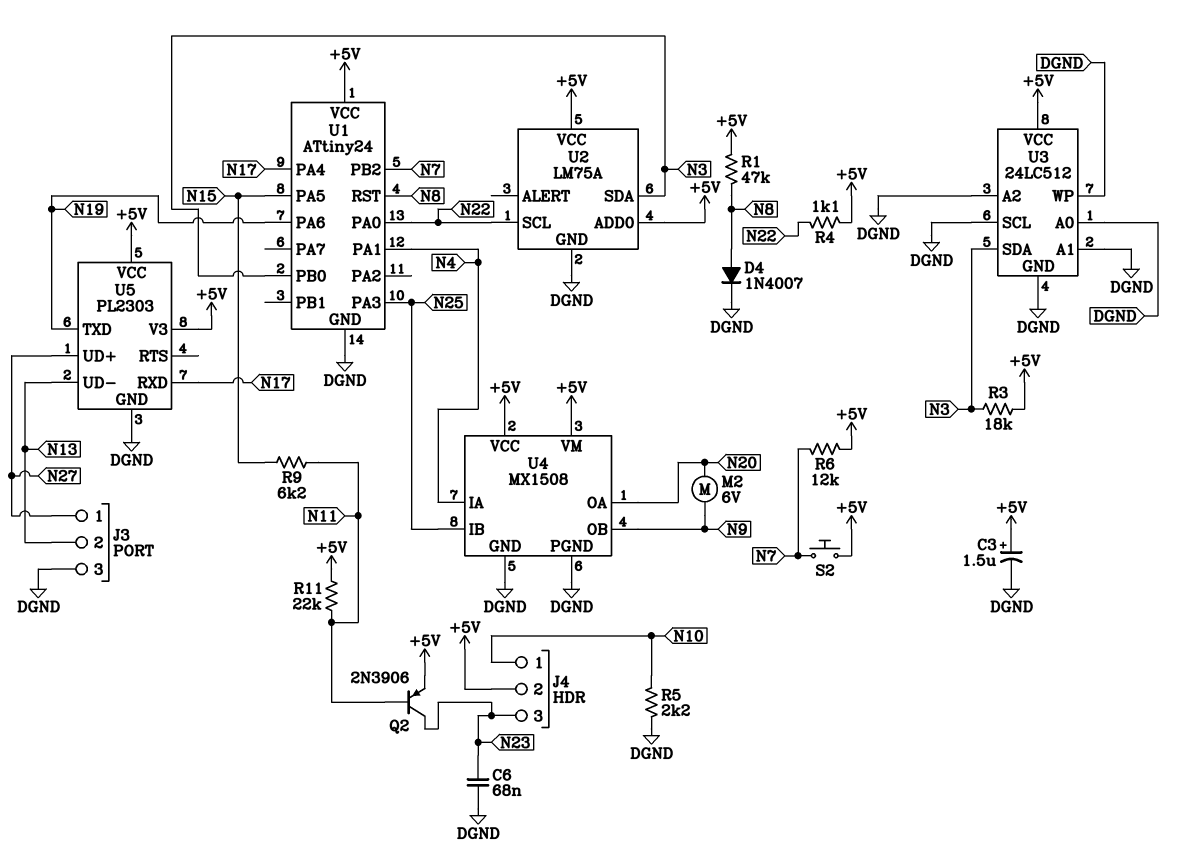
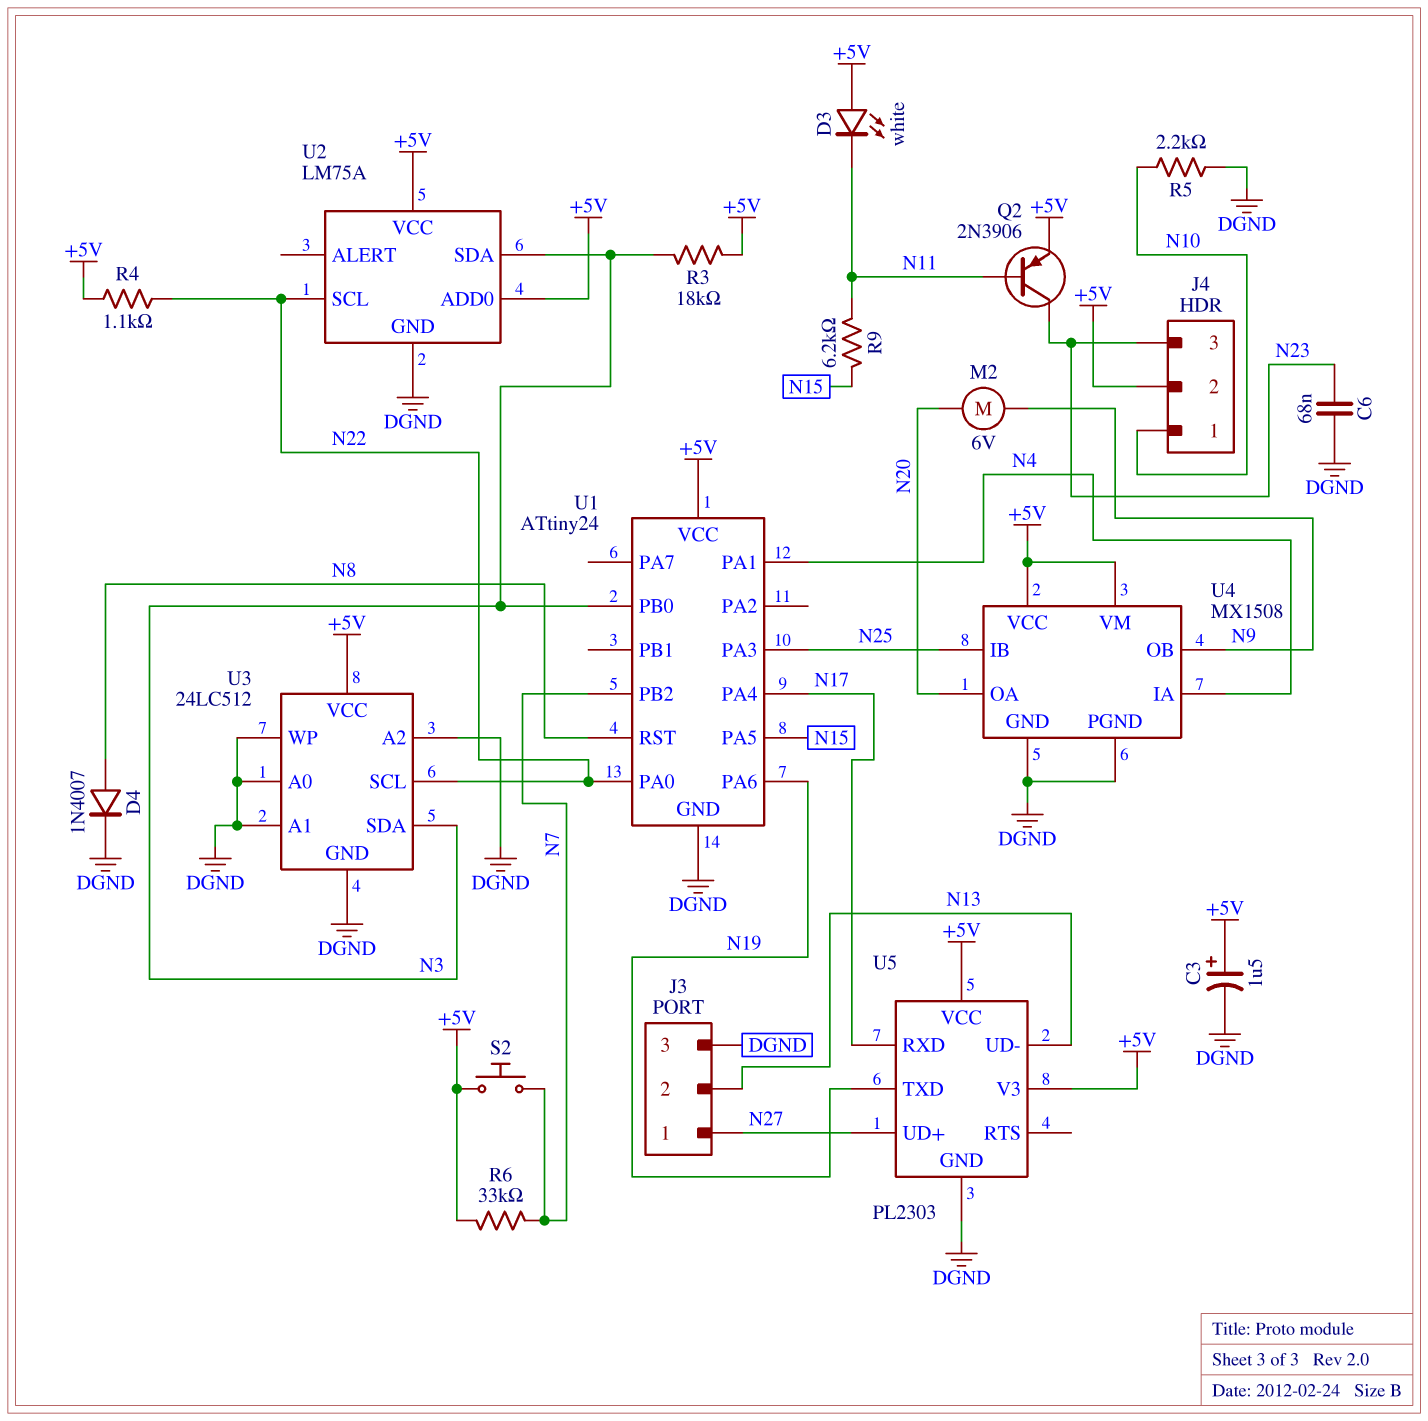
D3: none -> LED white (A +5V, K N11)
R1: 47k (+5V, N8) -> none
R6: 12k (+5V, N7) -> 33k (+5V, N7)
R11: 22k (+5V, N11) -> none
U3 pin SCL: DGND -> N22

